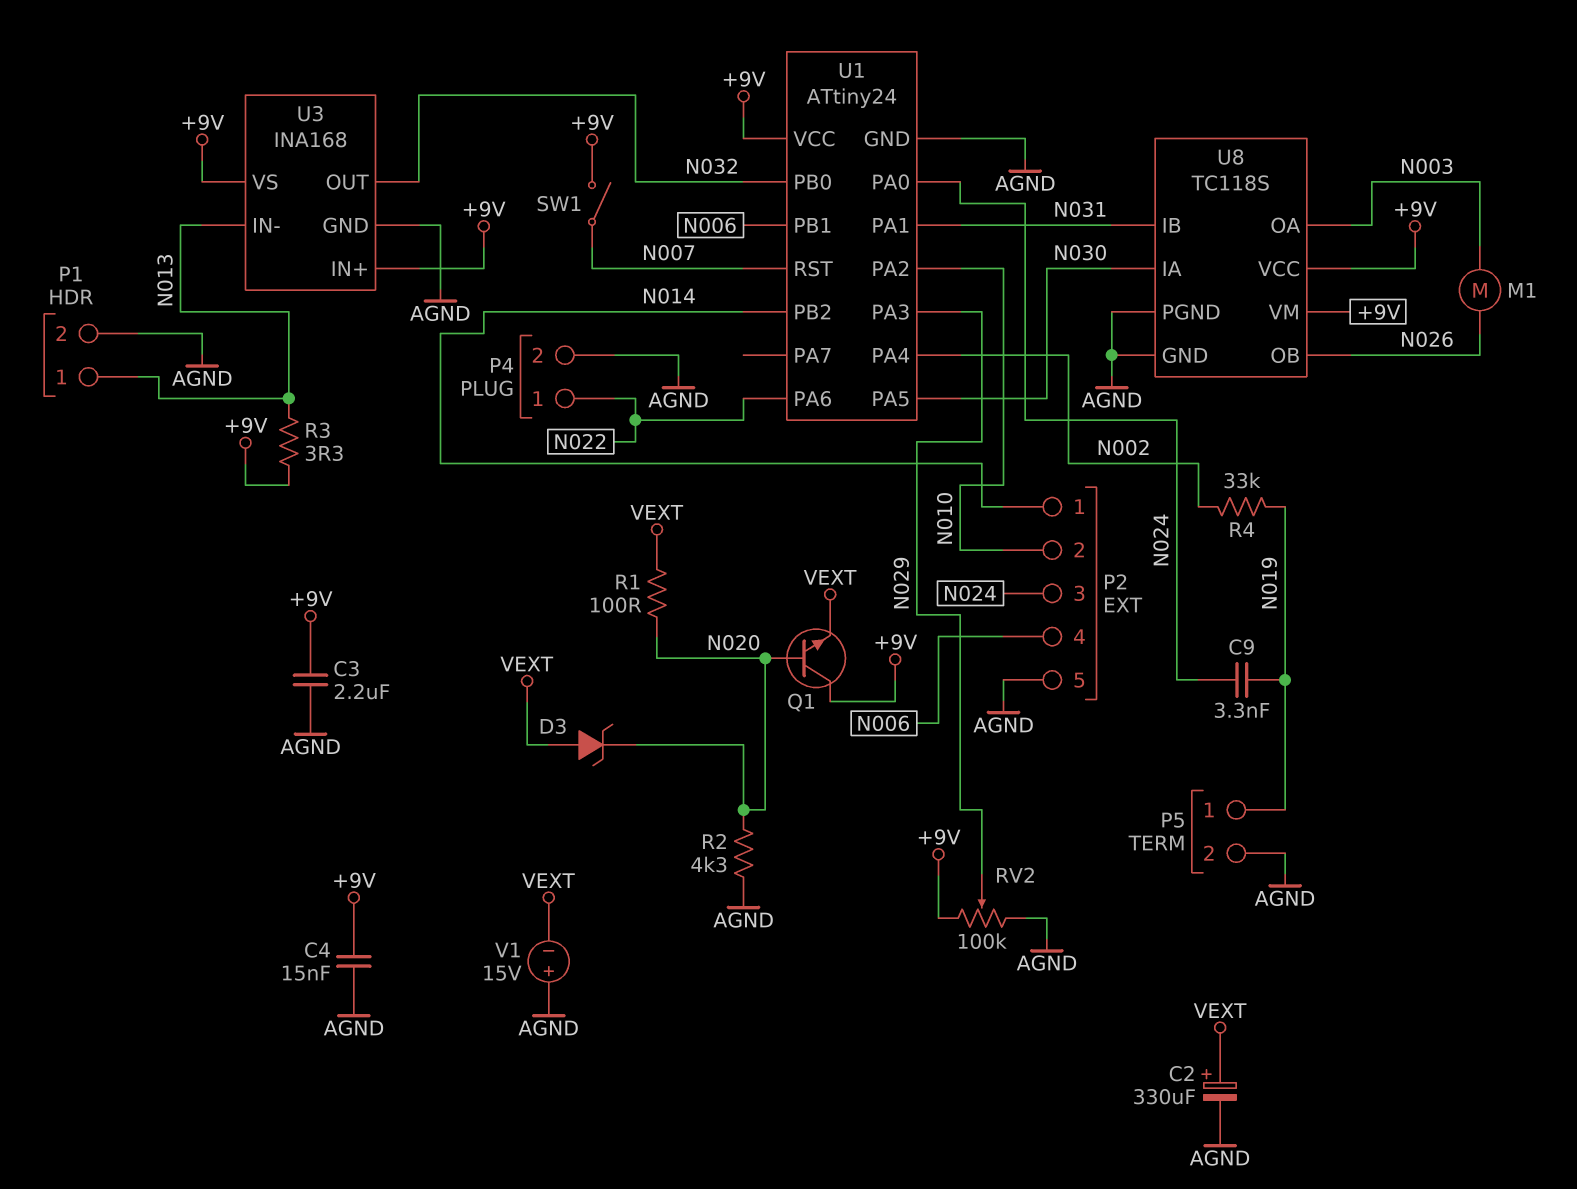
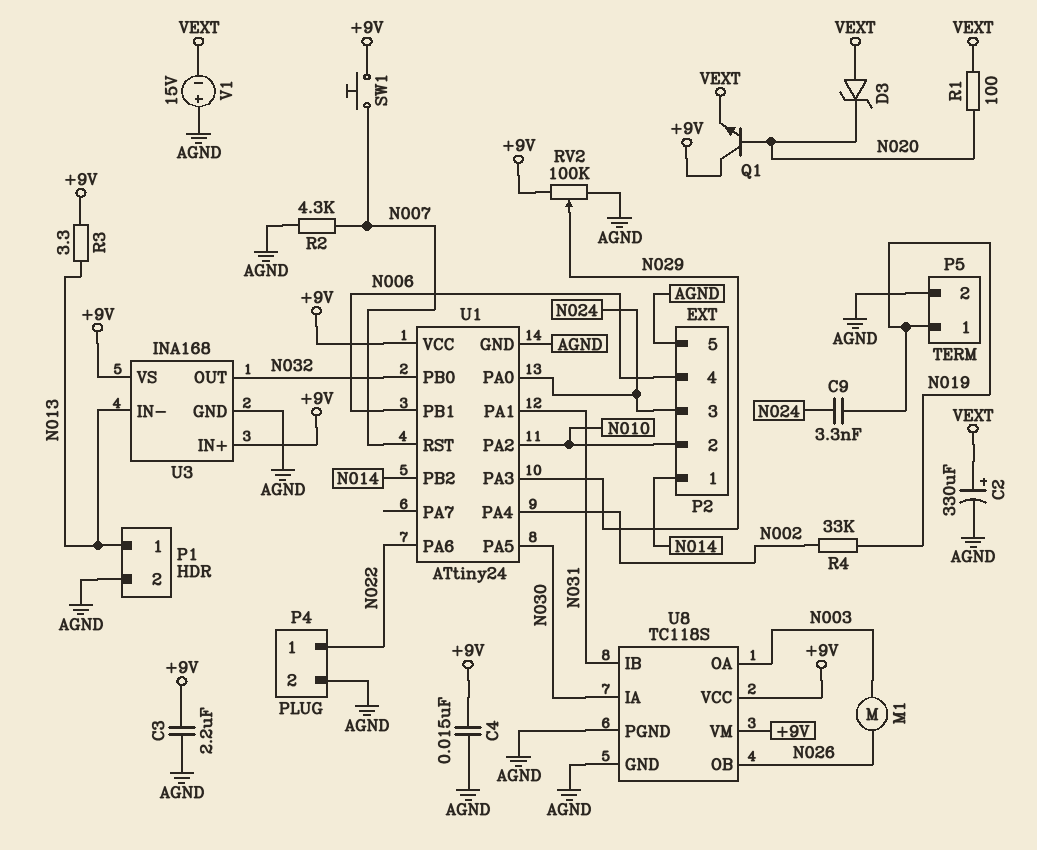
R2: 4.3k (AGND, N020) -> 4.3k (AGND, N007)
SW1: switch (+9V, N007) -> button (+9V, N007)

